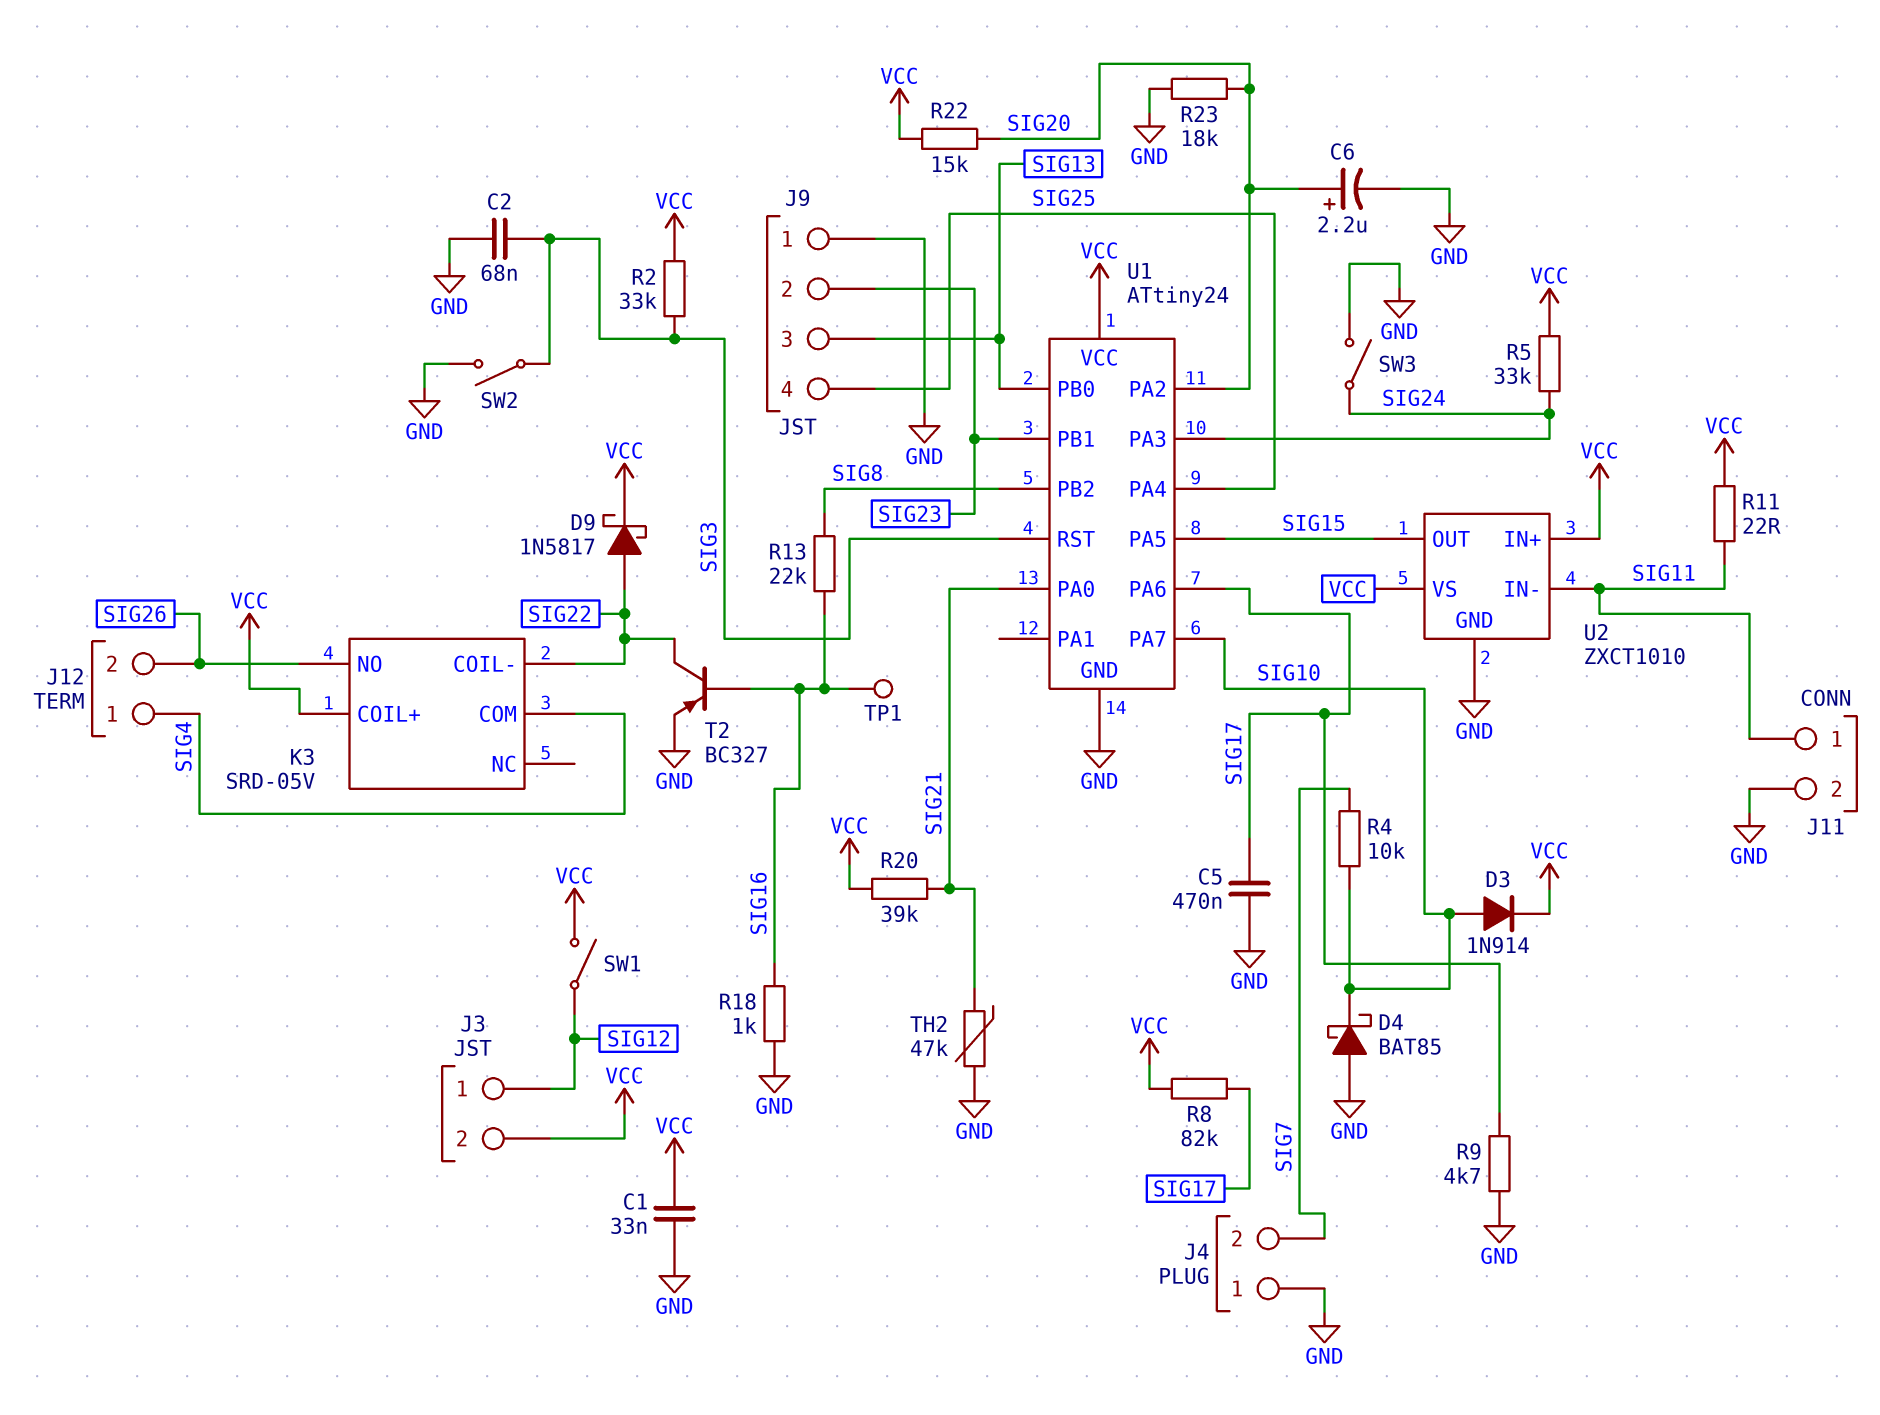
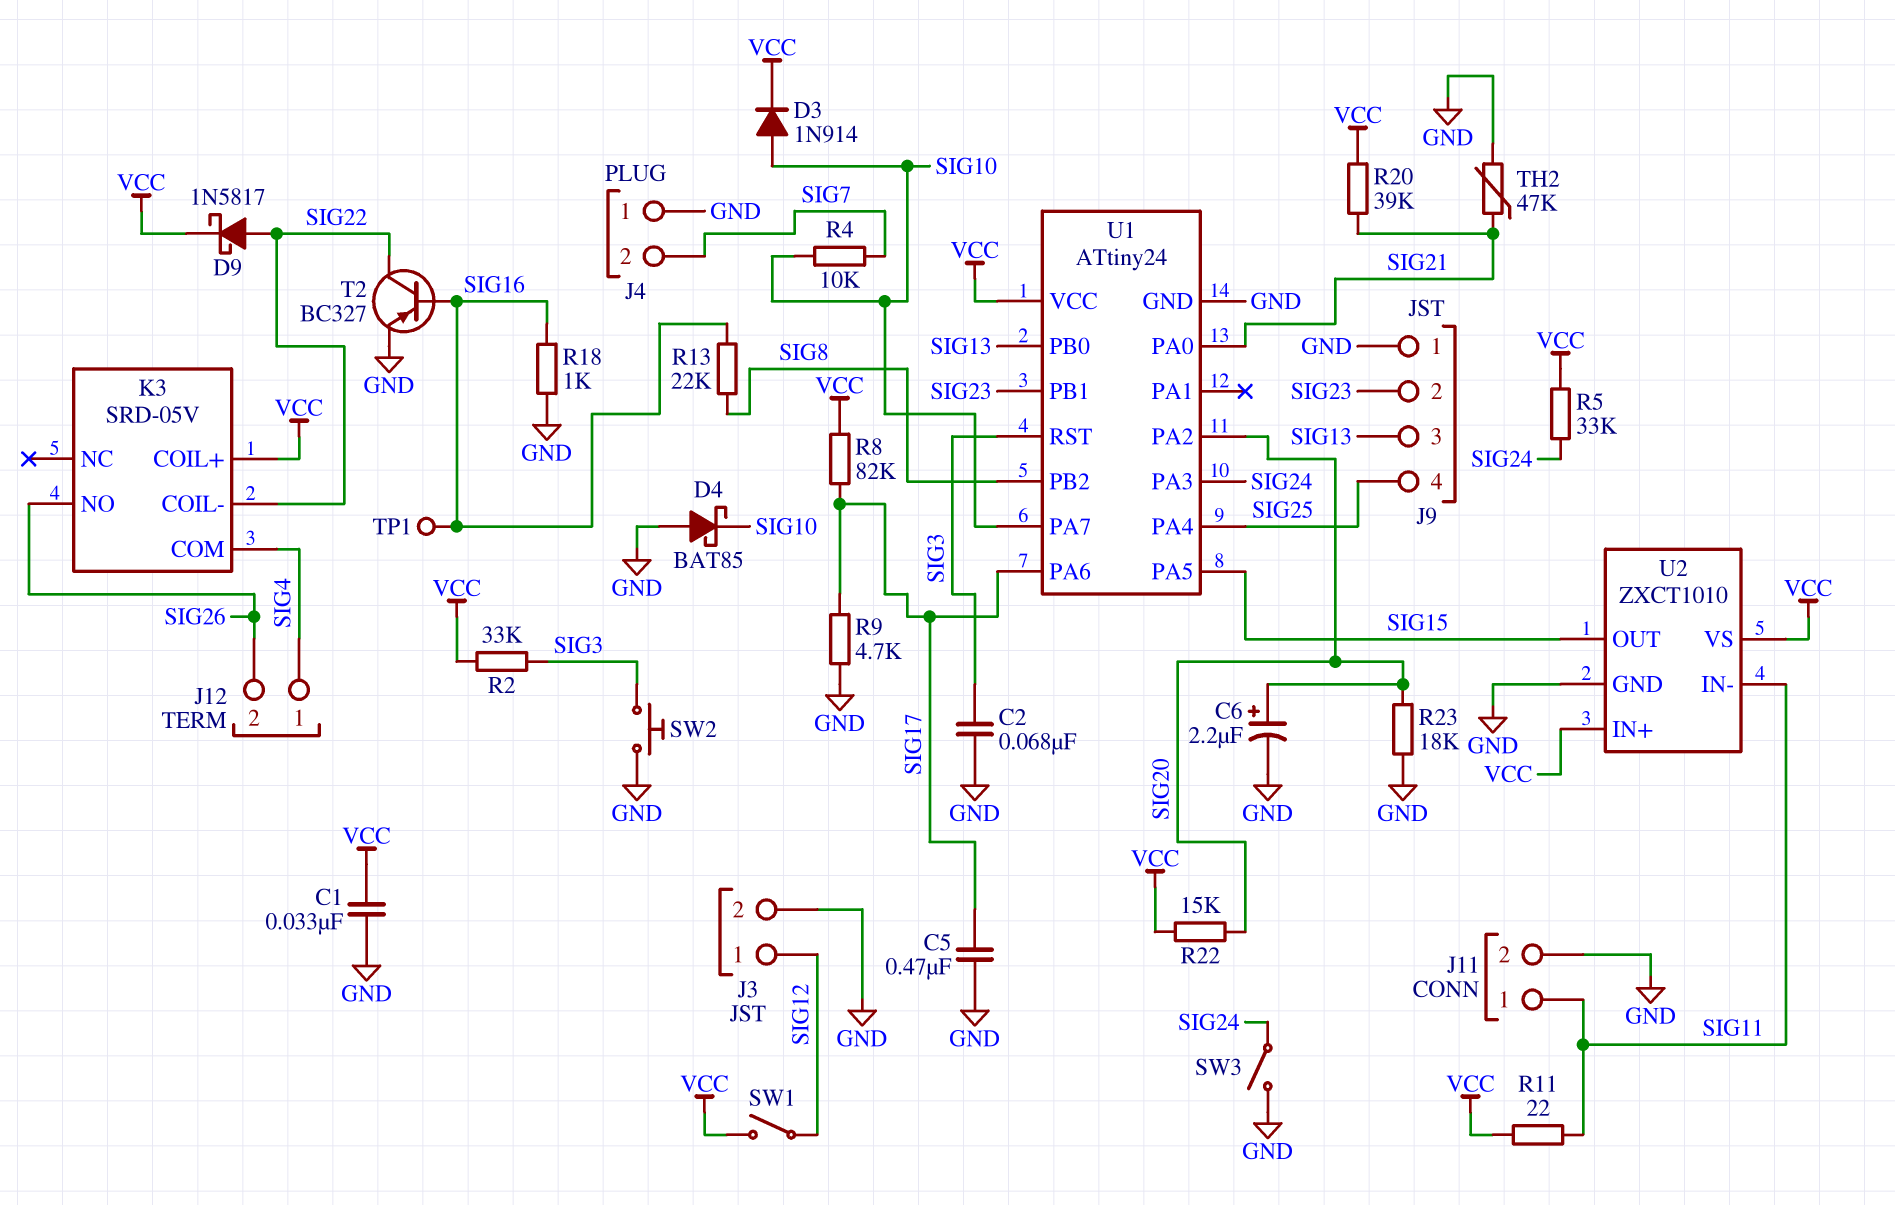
J3 pin 2: VCC -> GND
SW2: switch (GND, SIG3) -> button (GND, SIG3)

